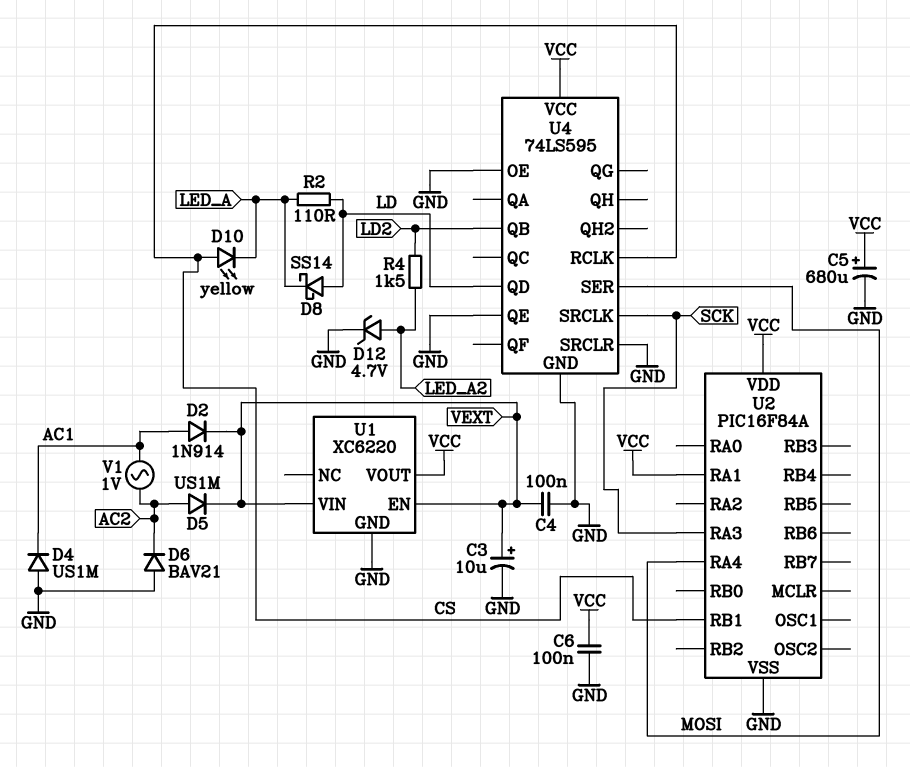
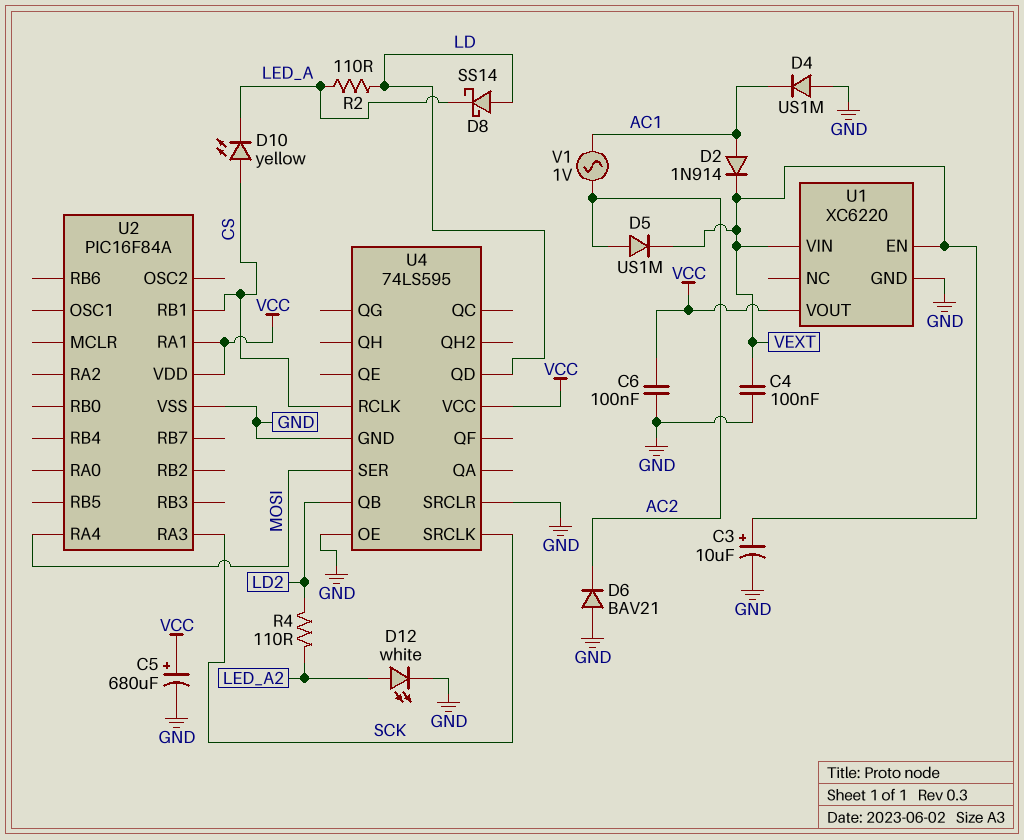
D12: zener 4.7V (A LED_A2, K GND) -> LED white (A LED_A2, K GND)
R4: 1.5k (LD2, LED_A2) -> 110 (LD2, LED_A2)
U4 pin QE: GND -> none

